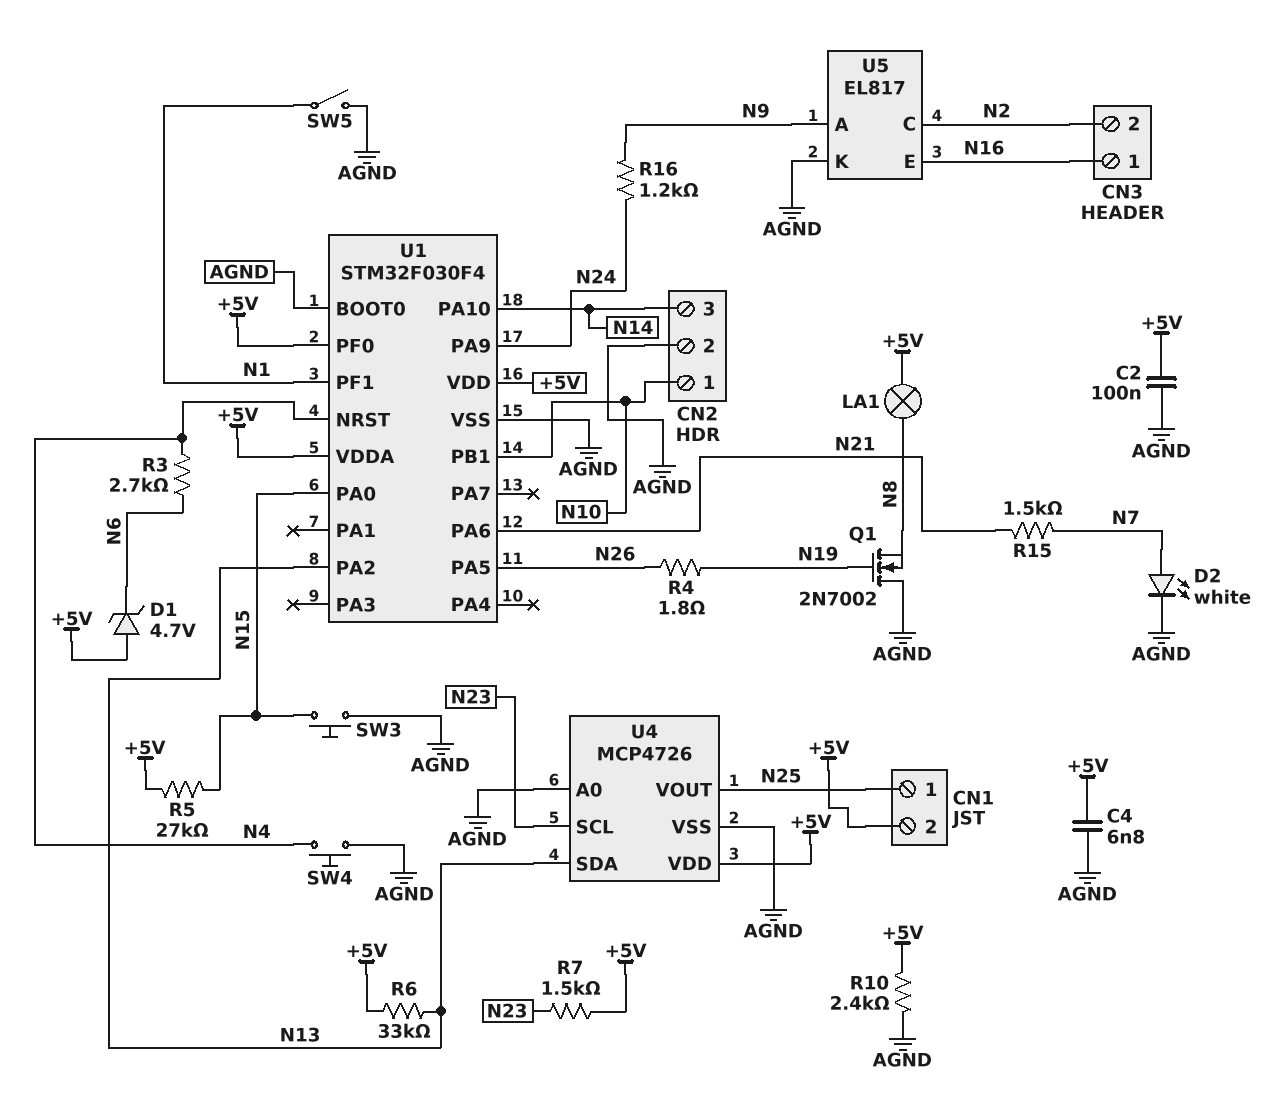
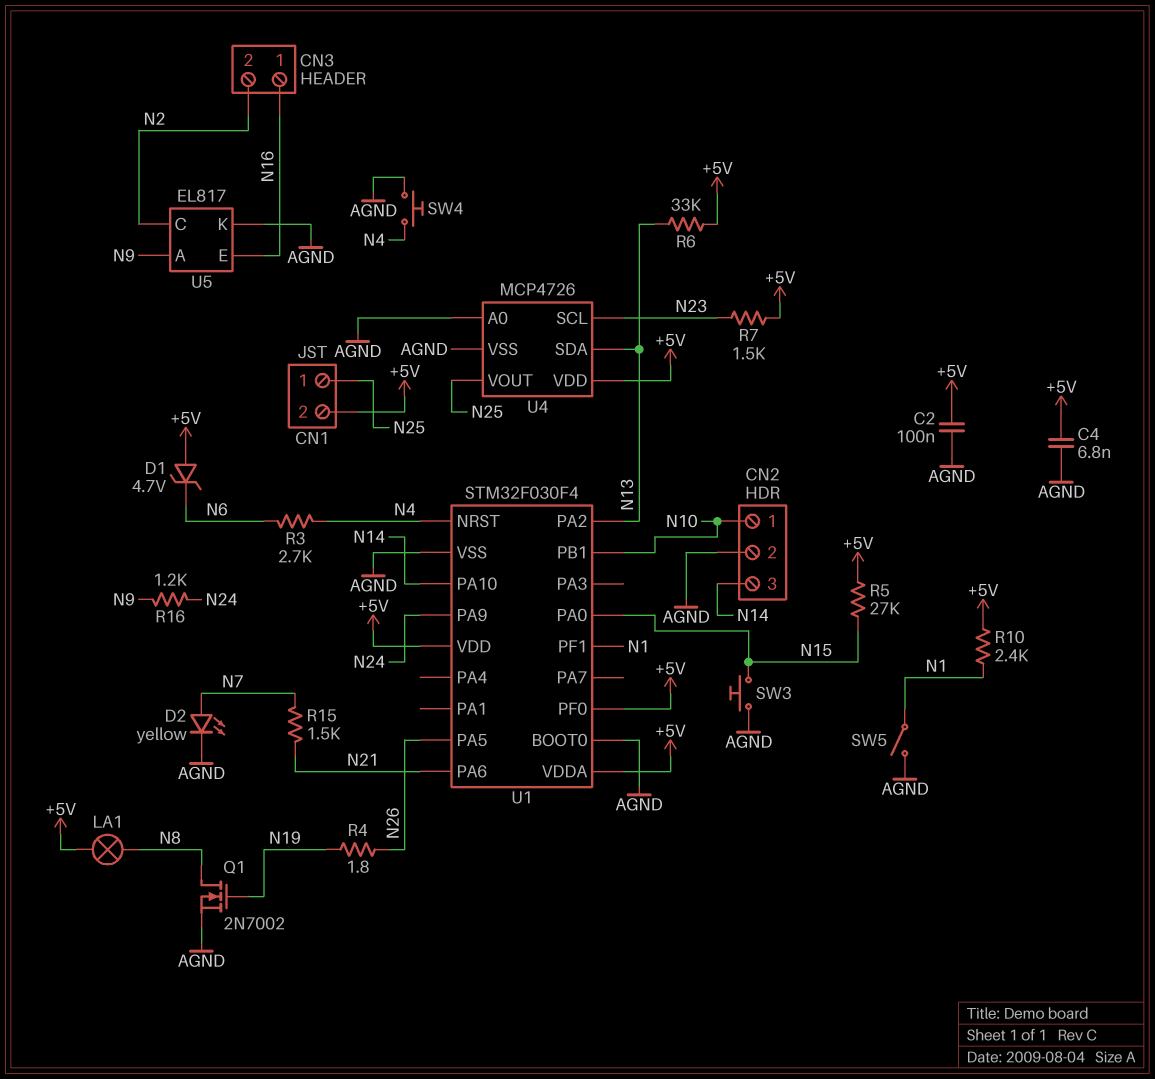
D2: LED white (A N7, K AGND) -> LED yellow (A N7, K AGND)
Q1: NMOS 2N7002 (G N19, D AGND, S N8) -> NMOS 2N7002 (G N19, D N8, S AGND)
R10: 2.4k (+5V, AGND) -> 2.4k (+5V, N1)

